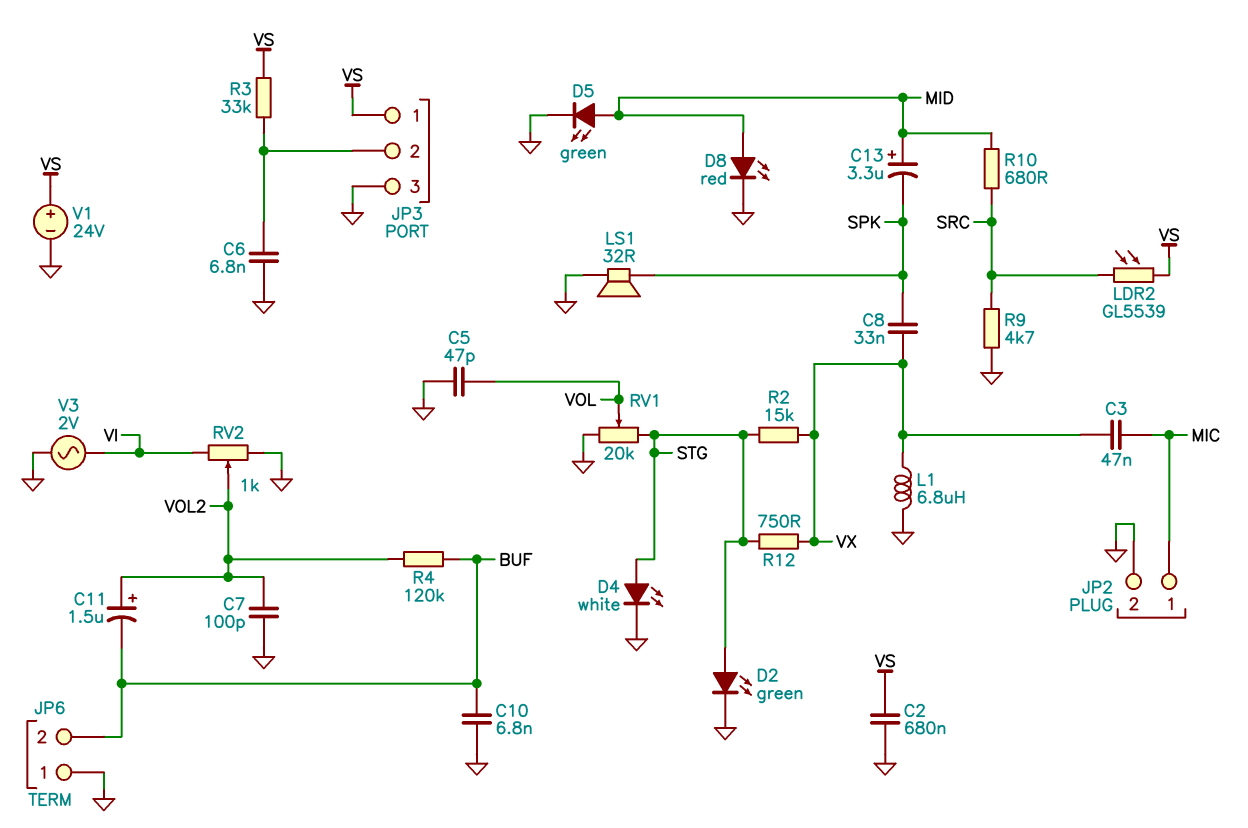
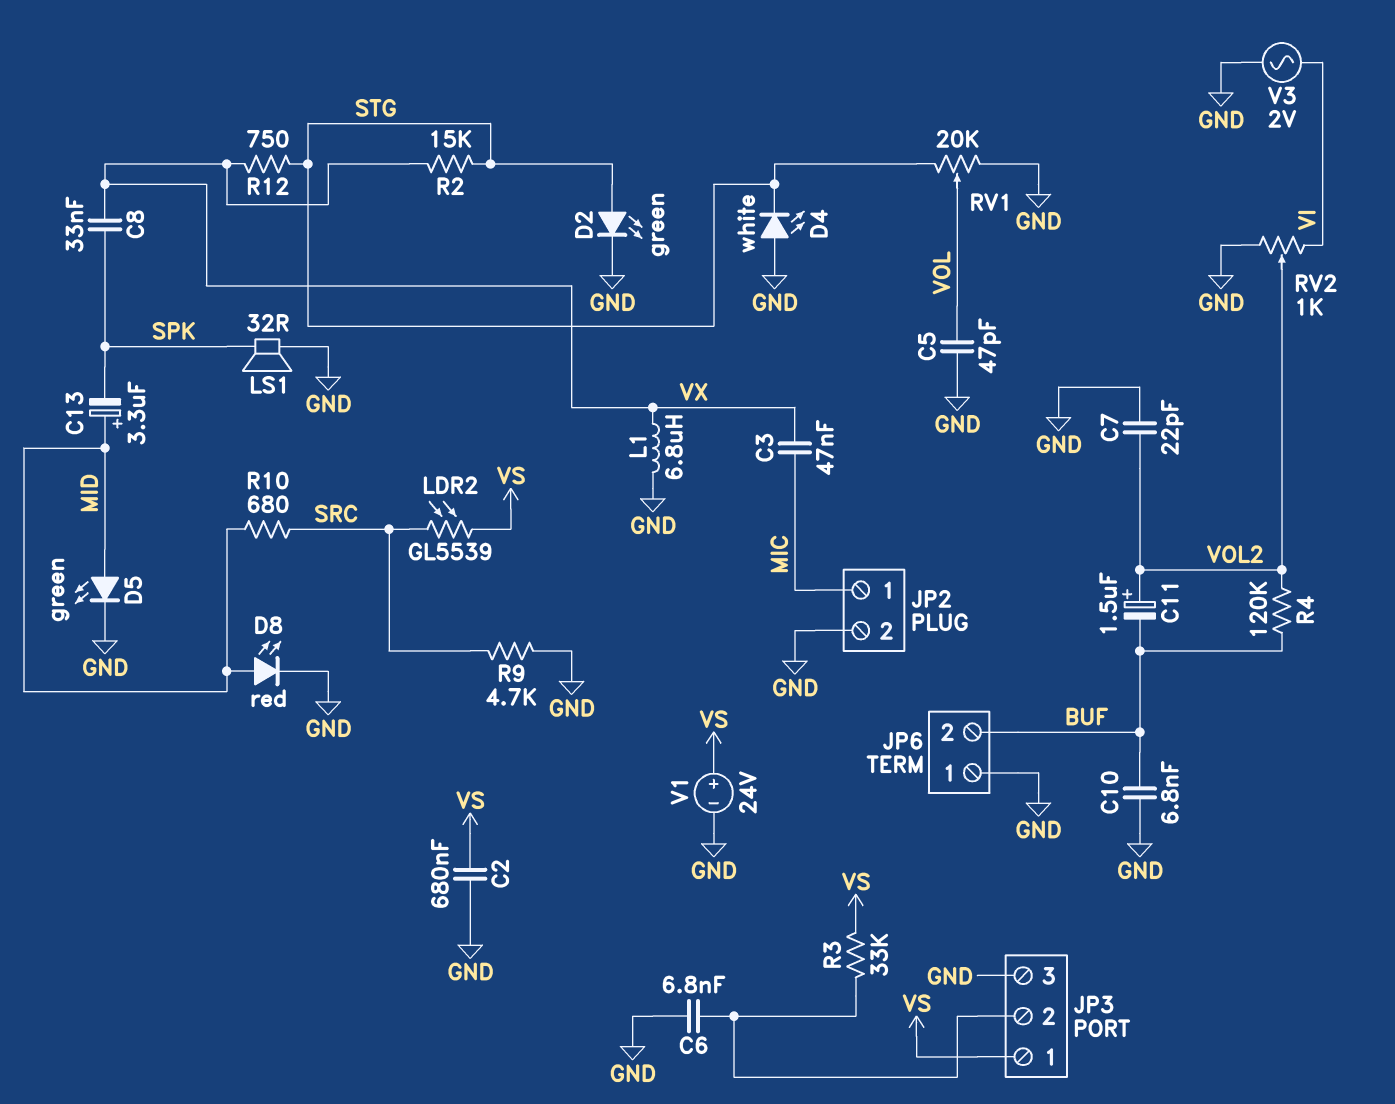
C7: 100pF (GND, VOL2) -> 22pF (GND, VOL2)
D4: LED white (A STG, K GND) -> LED white (A GND, K STG)

